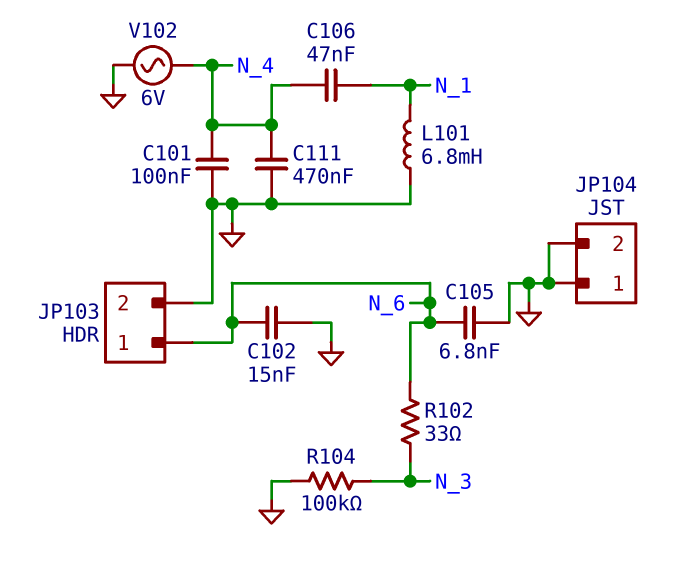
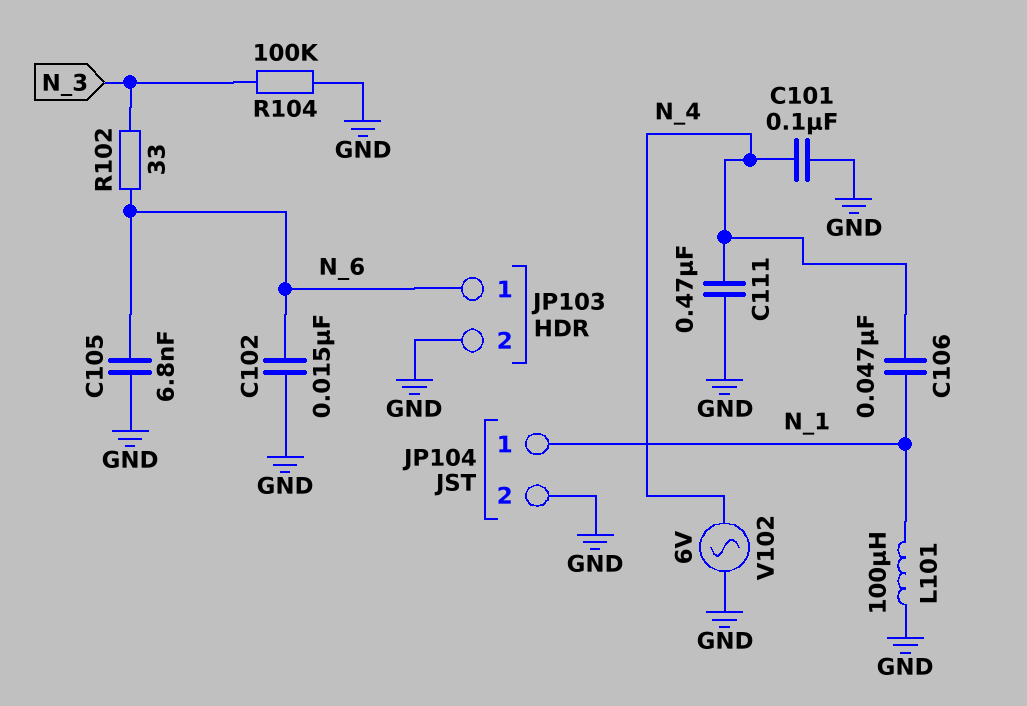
JP104 pin 1: GND -> N_1
L101: 6.8mH (GND, N_1) -> 100uH (GND, N_1)

